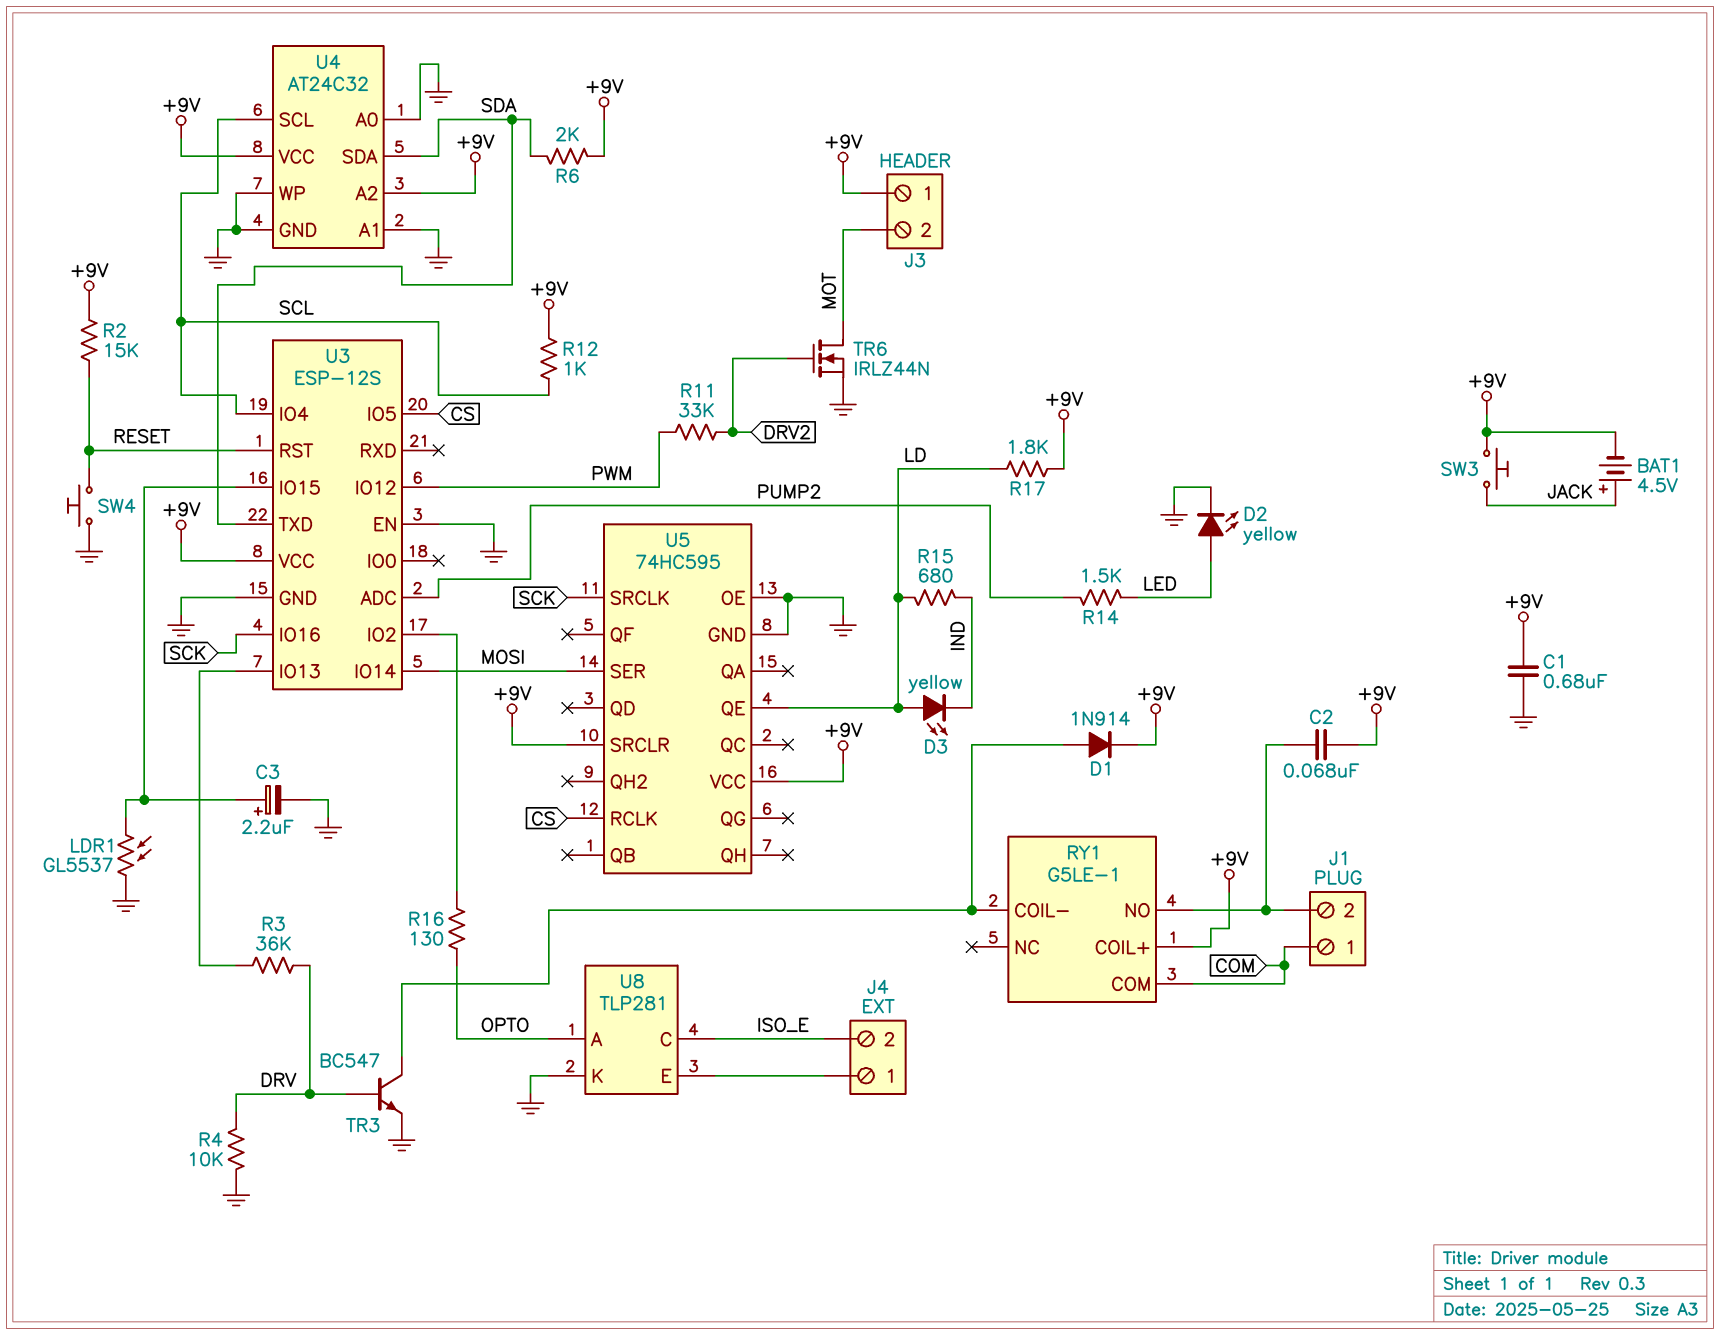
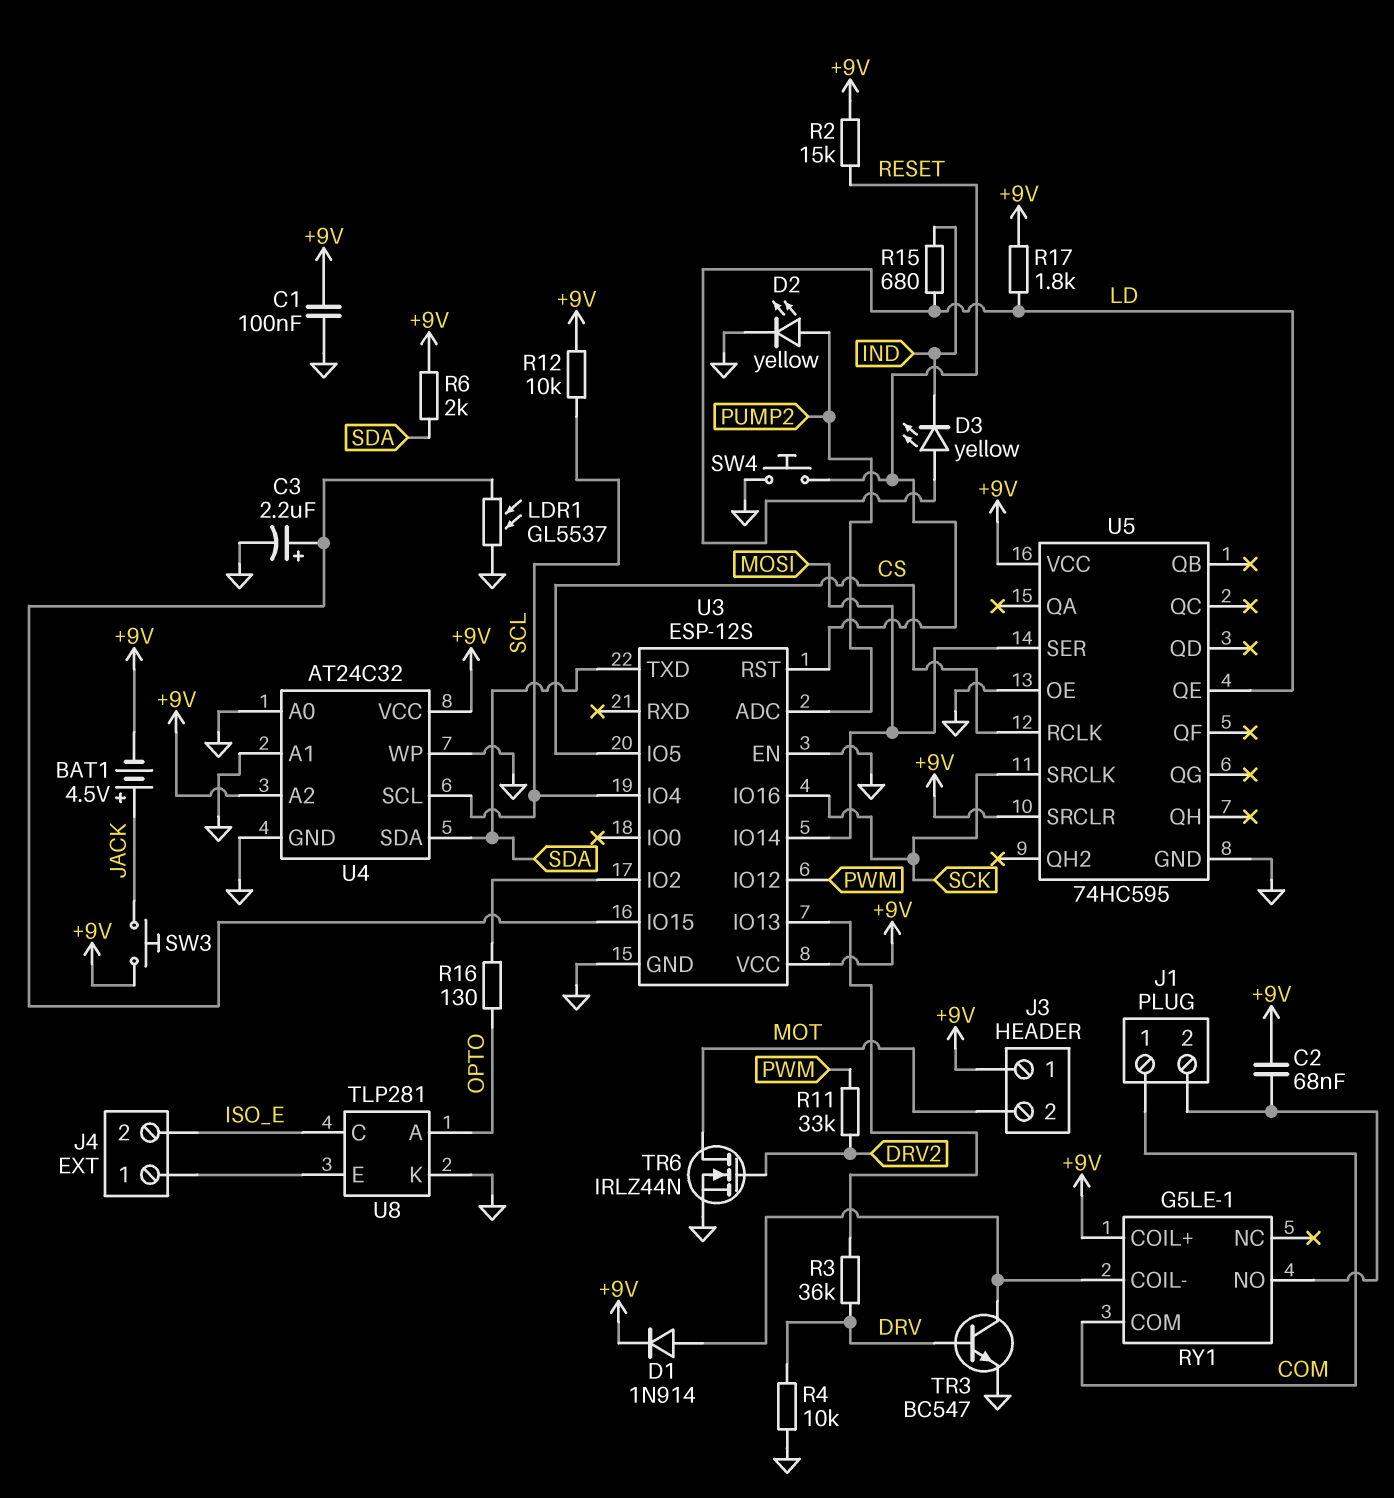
C1: 680nF (+9V, GND) -> 100nF (+9V, GND)
D2: LED yellow (A LED, K GND) -> LED yellow (A PUMP2, K GND)
R12: 1k (+9V, SCL) -> 10k (+9V, SCL)
R14: 1.5k (LED, PUMP2) -> none

